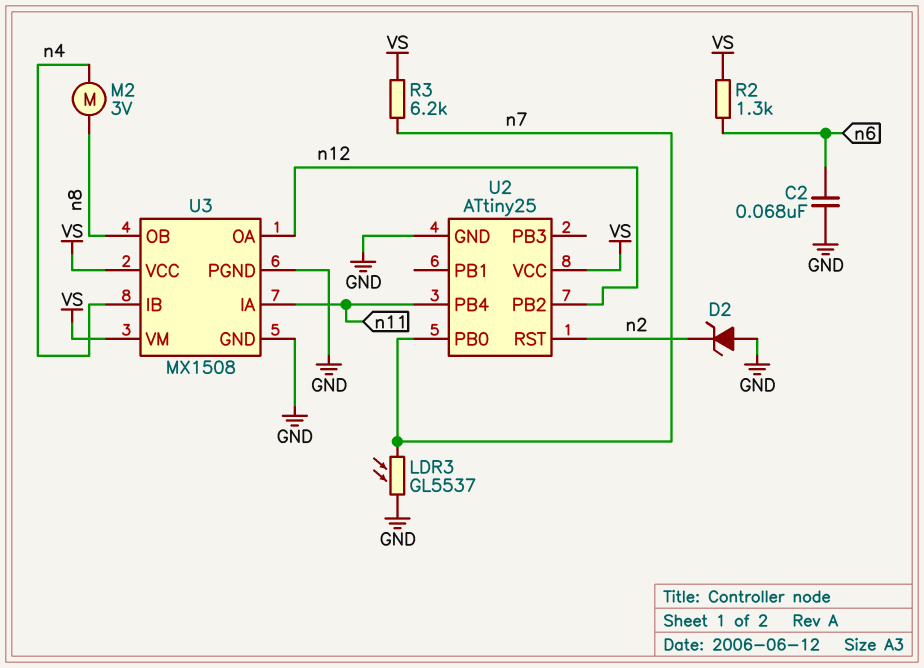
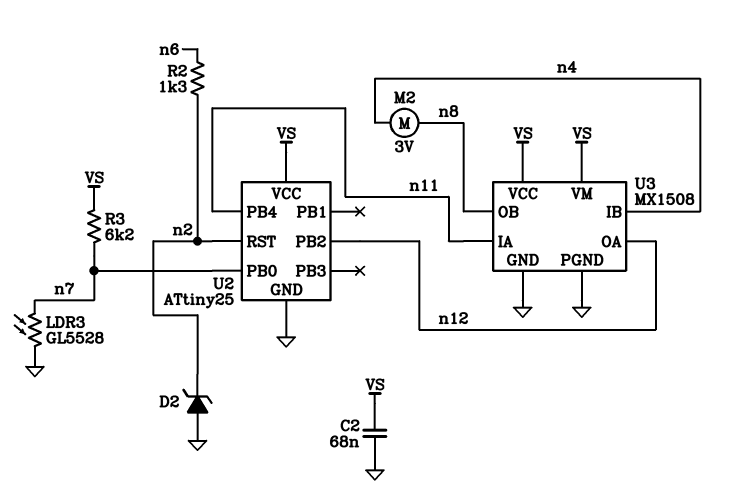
C2: 68nF (GND, n6) -> 68nF (GND, VS)
LDR3: GL5537 (GND, n7) -> GL5528 (GND, n7)
R2: 1.3k (VS, n6) -> 1.3k (n2, n6)

